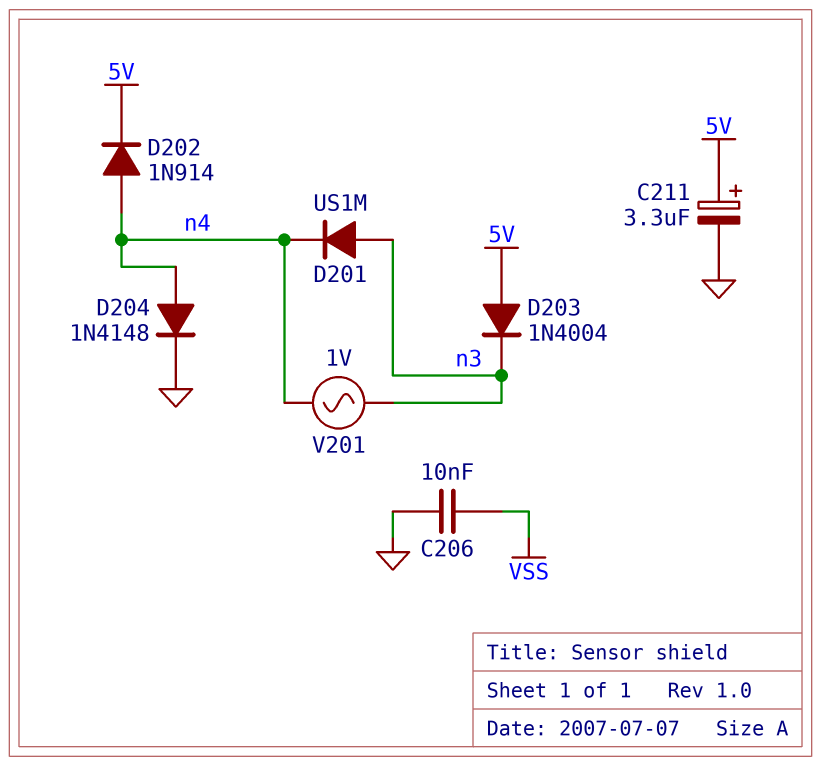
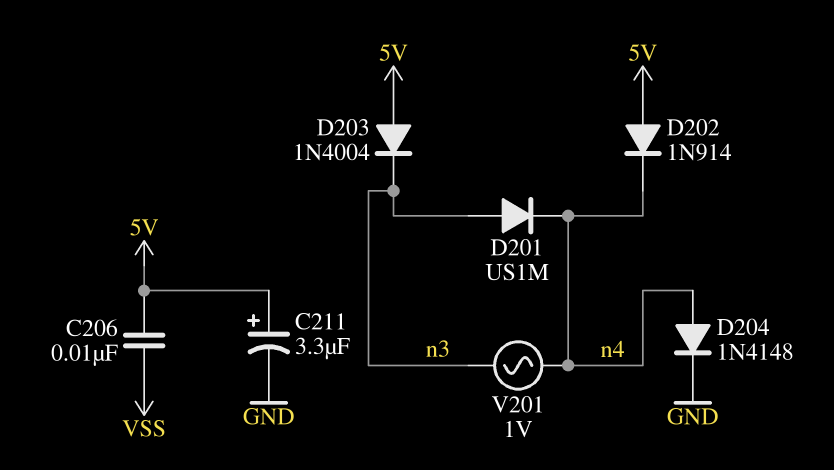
C206: 10nF (GND, VSS) -> 10nF (5V, VSS)
D202: diode 1N914 (A n4, K 5V) -> diode 1N914 (A 5V, K n4)

